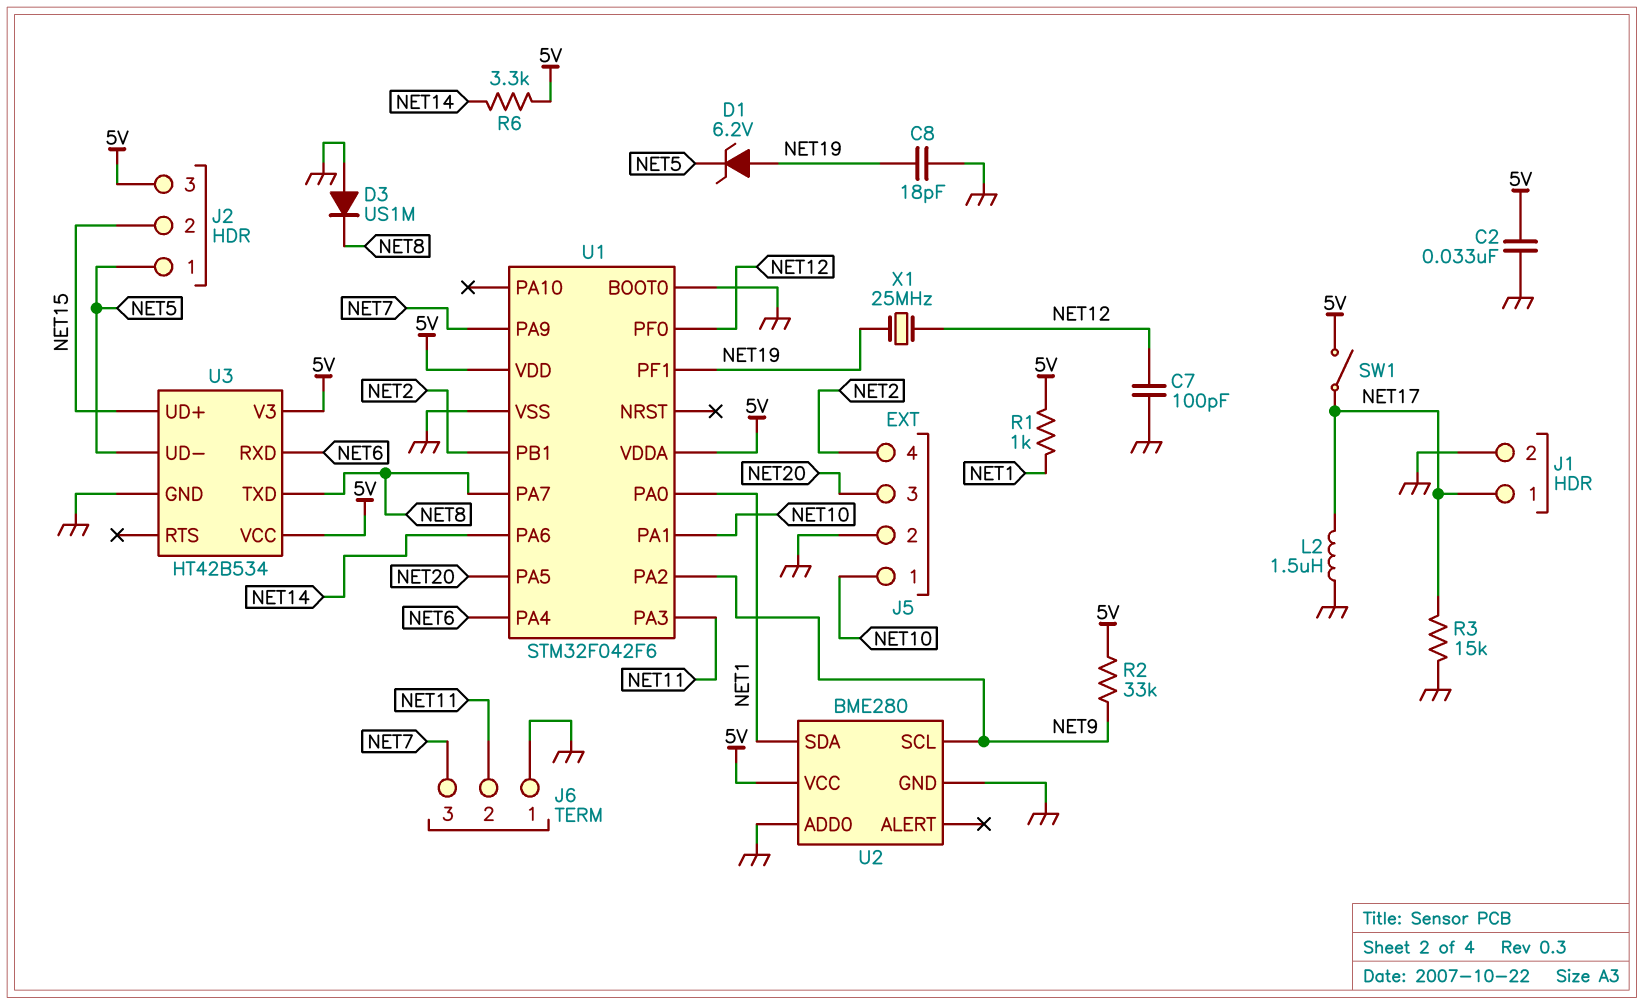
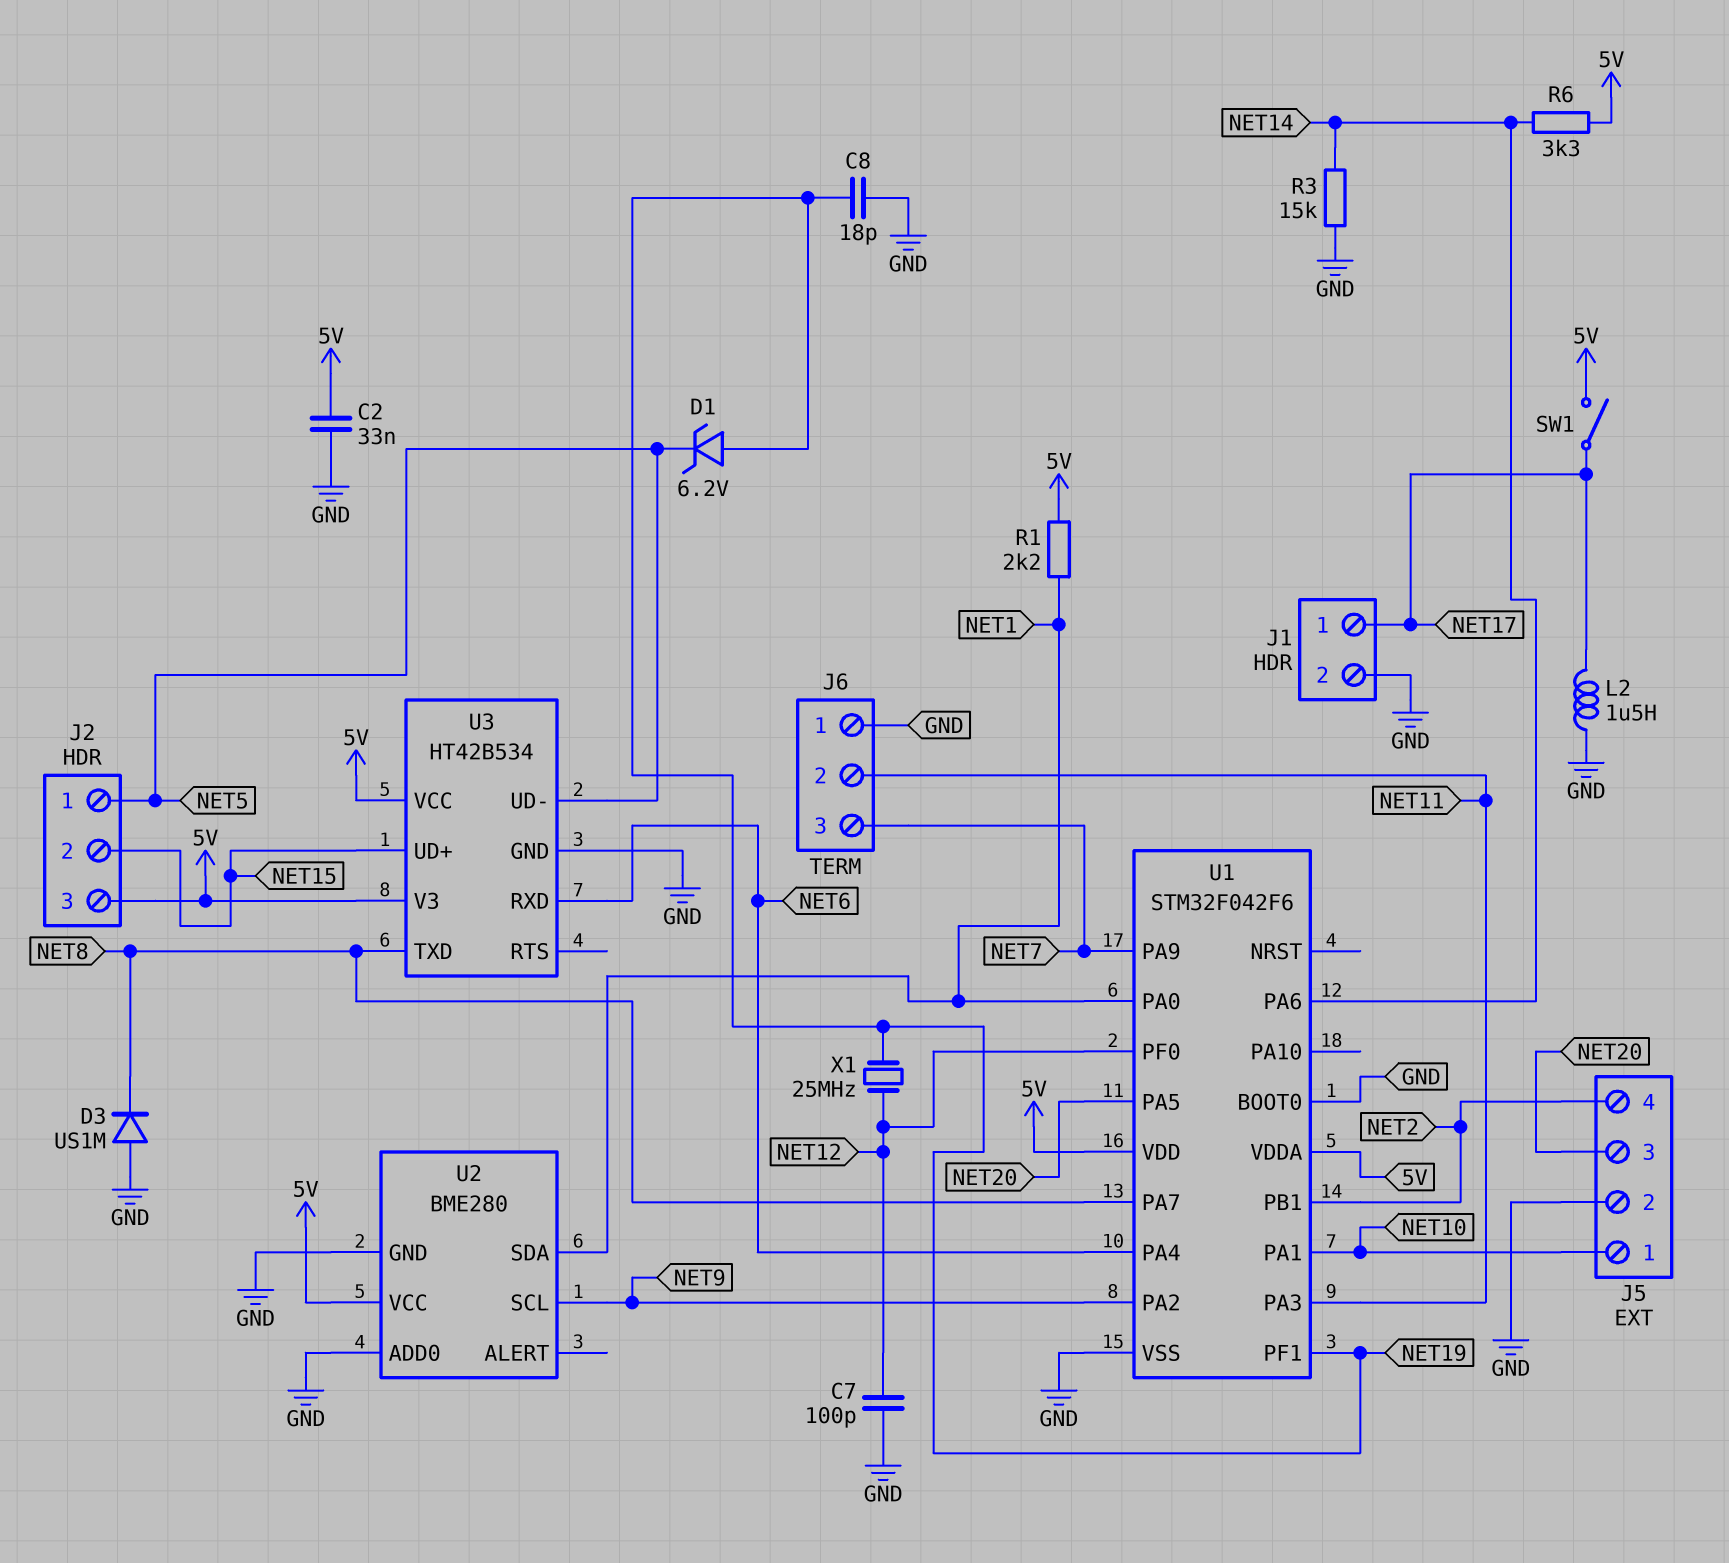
R1: 1k (5V, NET1) -> 2.2k (5V, NET1)
R2: 33k (5V, NET9) -> none
R3: 15k (GND, NET17) -> 15k (GND, NET14)

